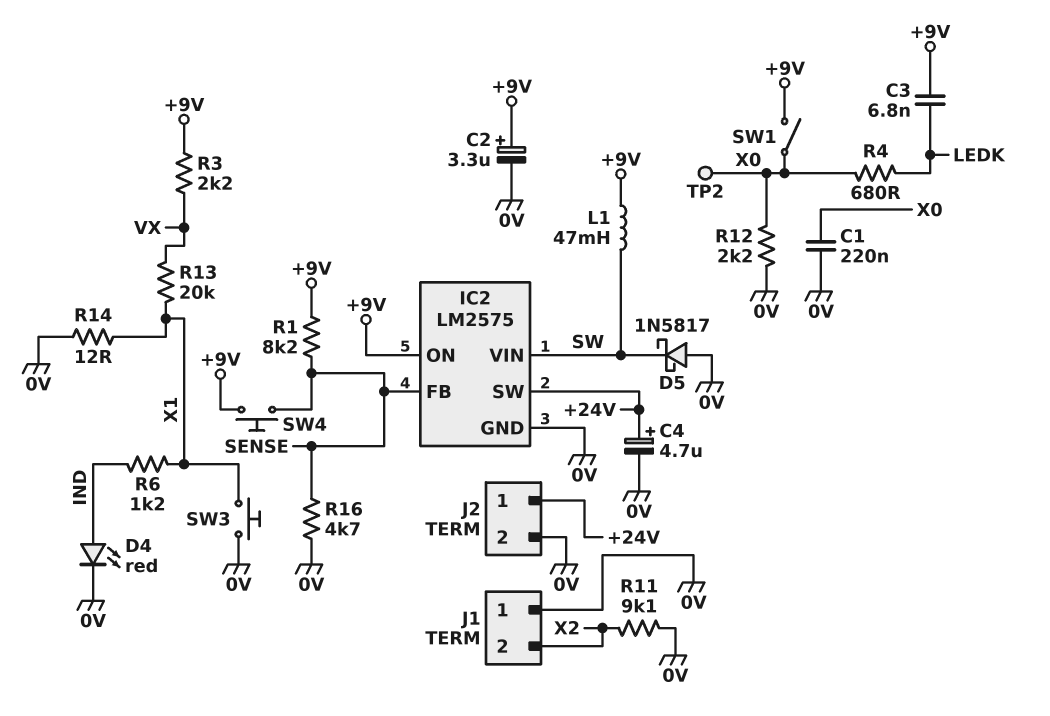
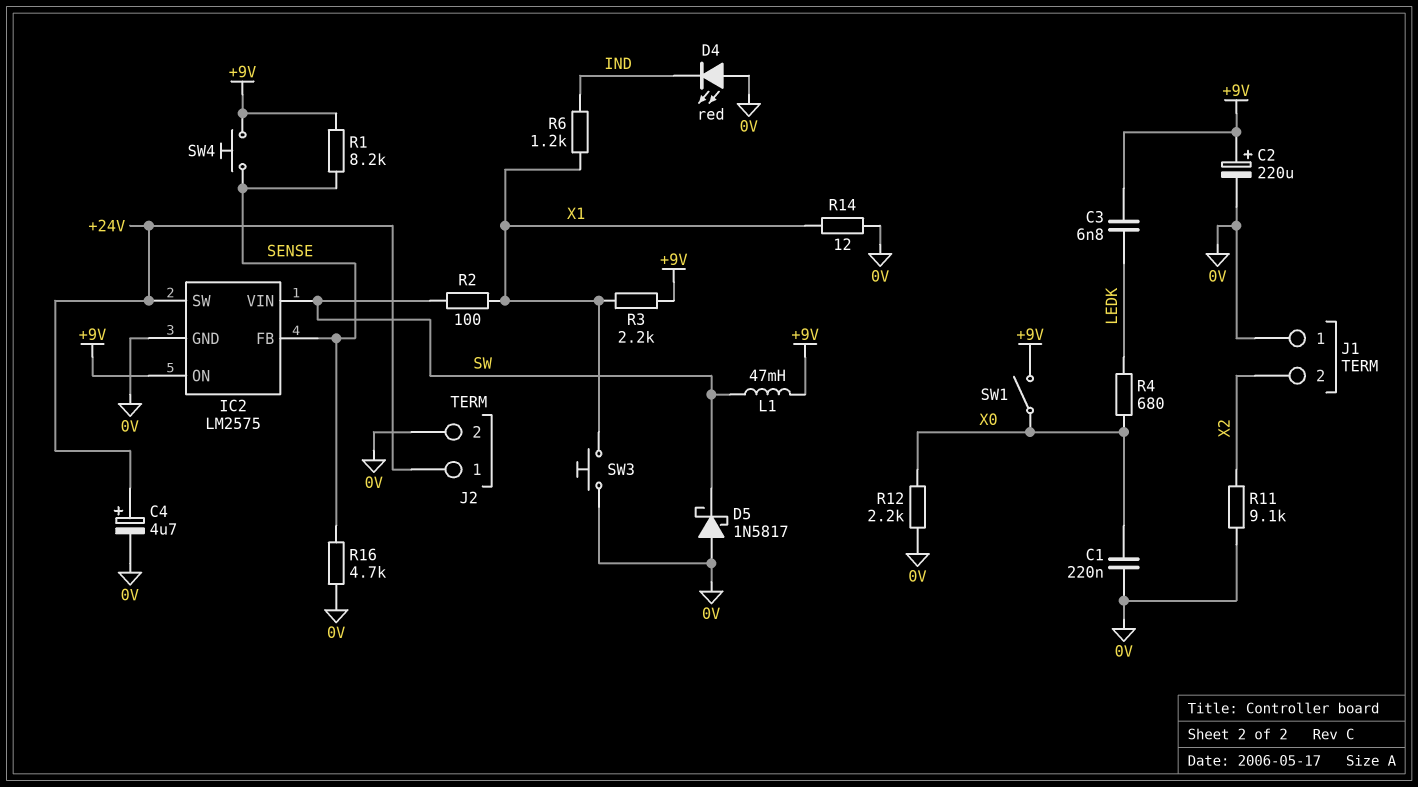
C2: 3.3uF (plus +9V, minus 0V) -> 220uF (plus +9V, minus 0V)
D4: LED red (A IND, K 0V) -> LED red (A 0V, K IND)
R2: none -> 100 (SW, X1)
R3: 2.2k (+9V, VX) -> 2.2k (+9V, X1)
R13: 20k (VX, X1) -> none
TP2: test point (X0) -> none

